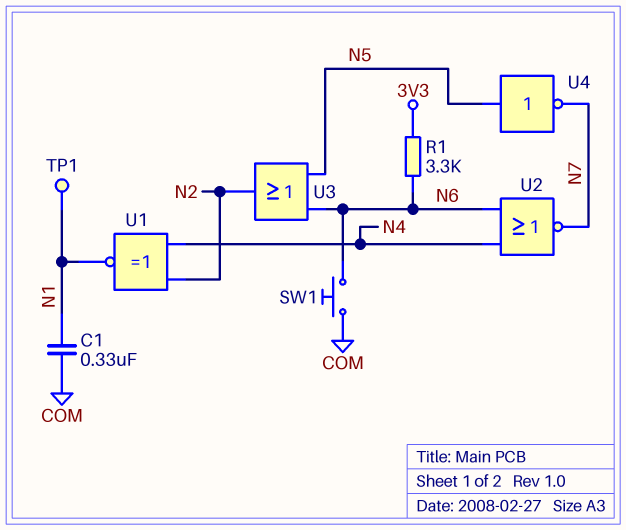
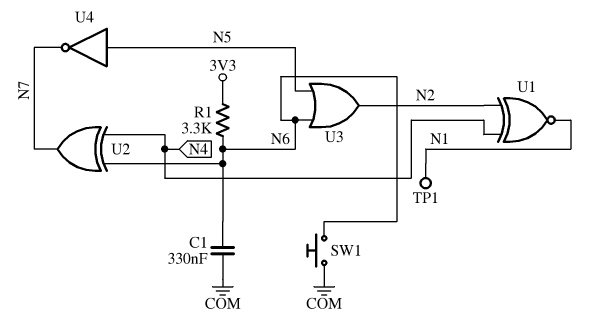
C1: 330nF (COM, N1) -> 330nF (COM, N6)
U2: NOR (in N4, in N6, out N7) -> XOR (in N4, in N6, out N7)

